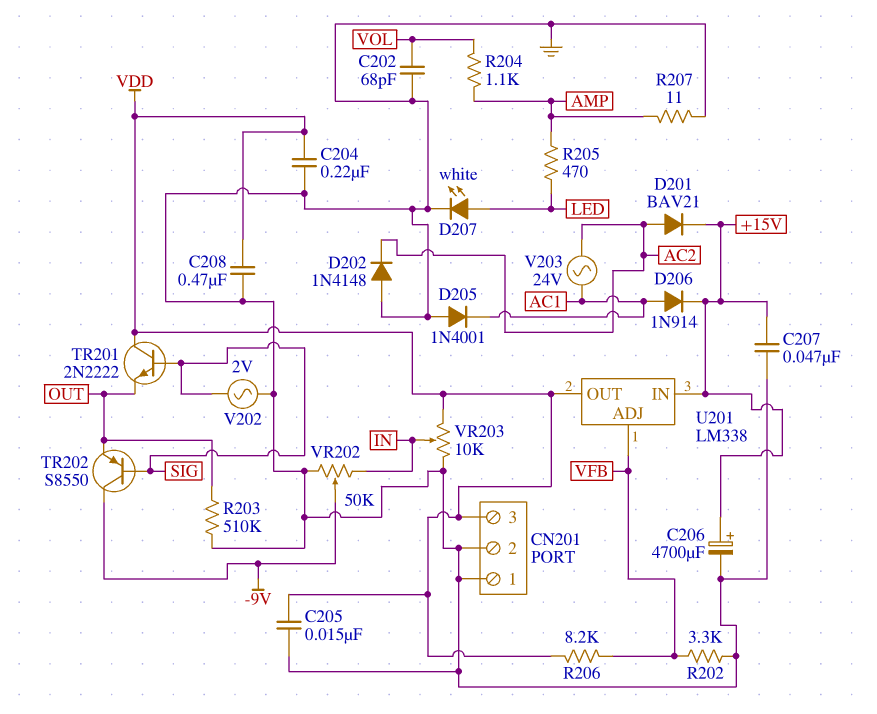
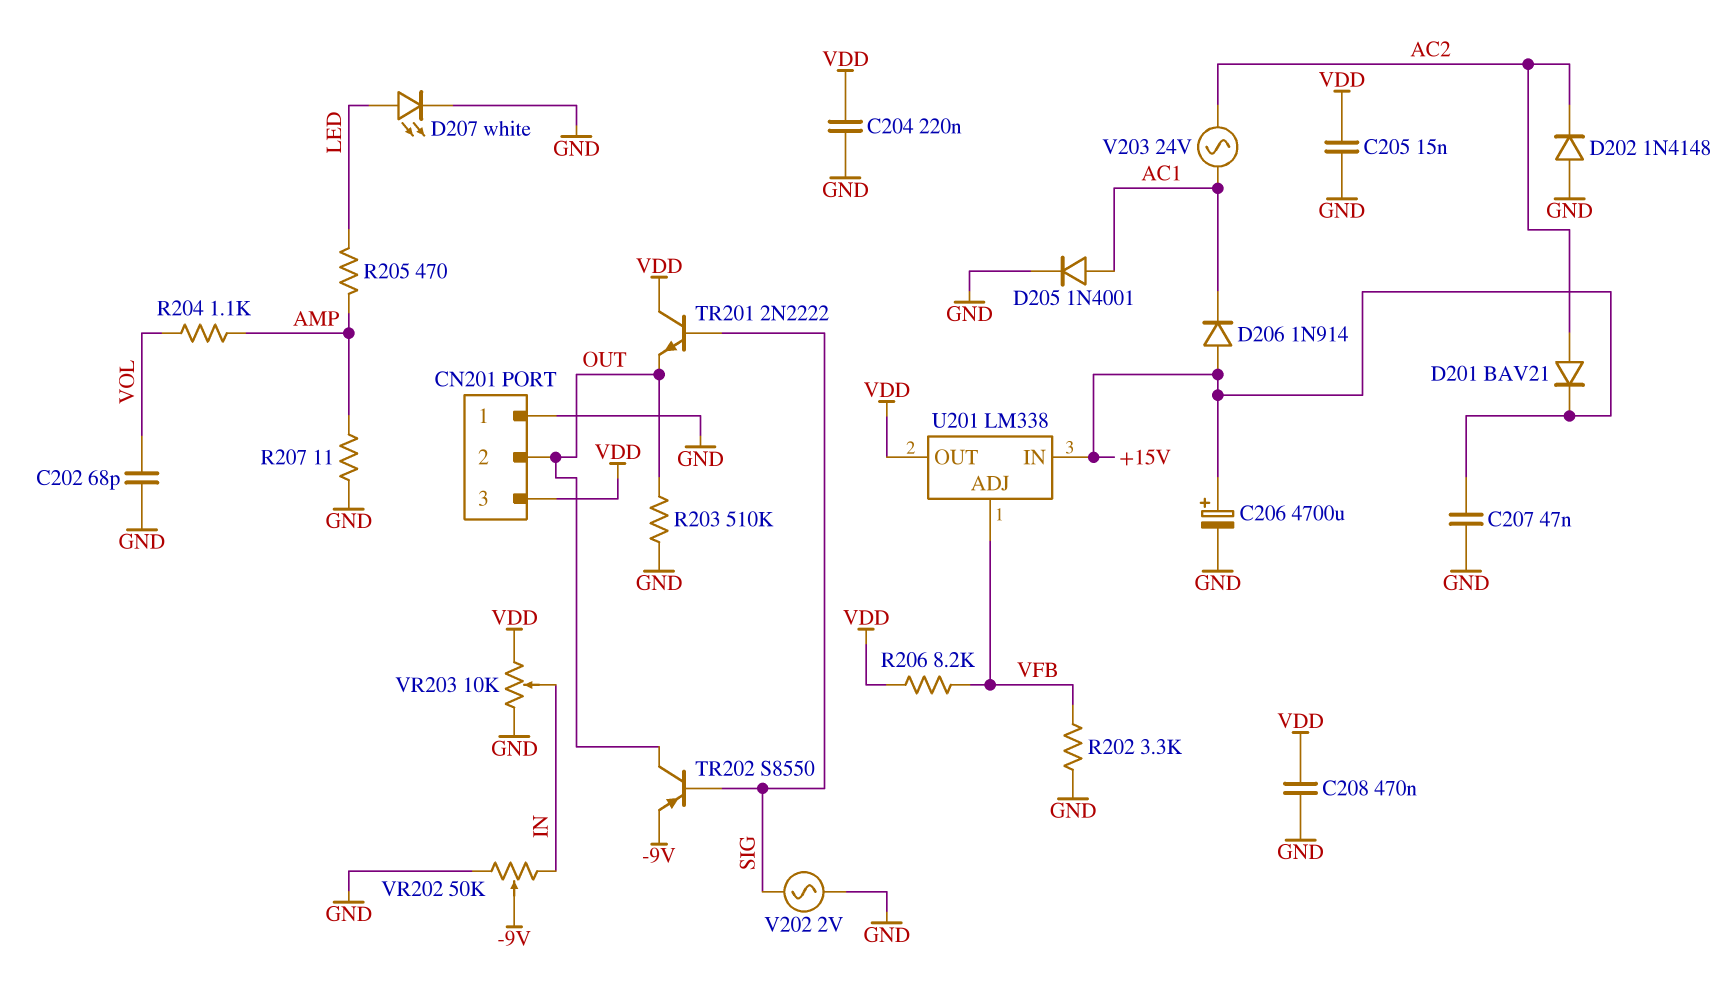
CN201 pin 2: GND -> OUT
D205: diode 1N4001 (A GND, K AC1) -> diode 1N4001 (A AC1, K GND)
D206: diode 1N914 (A AC1, K +15V) -> diode 1N914 (A +15V, K AC1)
TR202: PNP S8550 (B SIG, C -9V, E OUT) -> PNP S8550 (B SIG, C OUT, E -9V)

